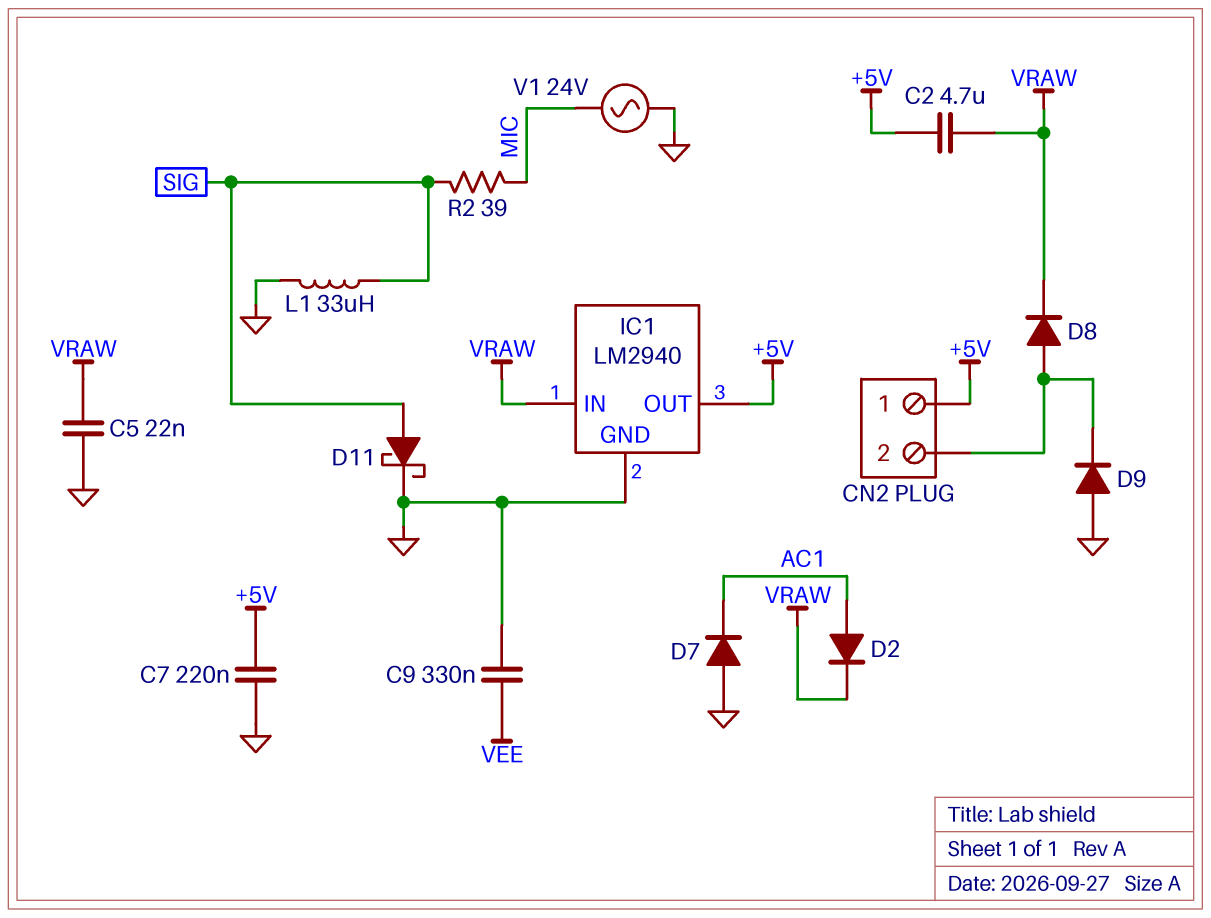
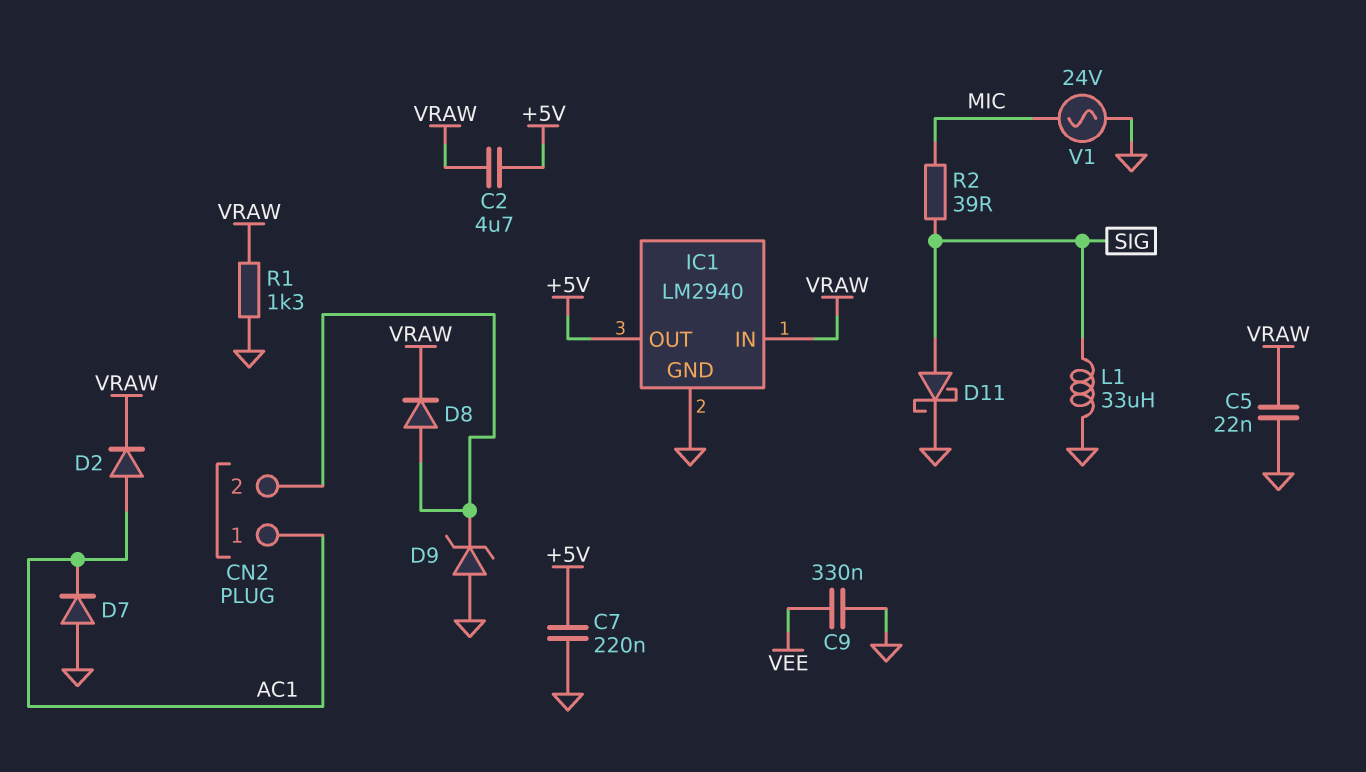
CN2 pin 1: +5V -> AC1
D9: diode (A GND, K CN2/2) -> zener (A GND, K CN2/2)
R1: none -> 1.3k (GND, VRAW)

